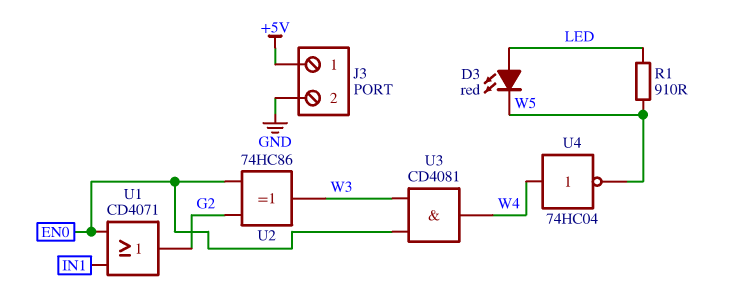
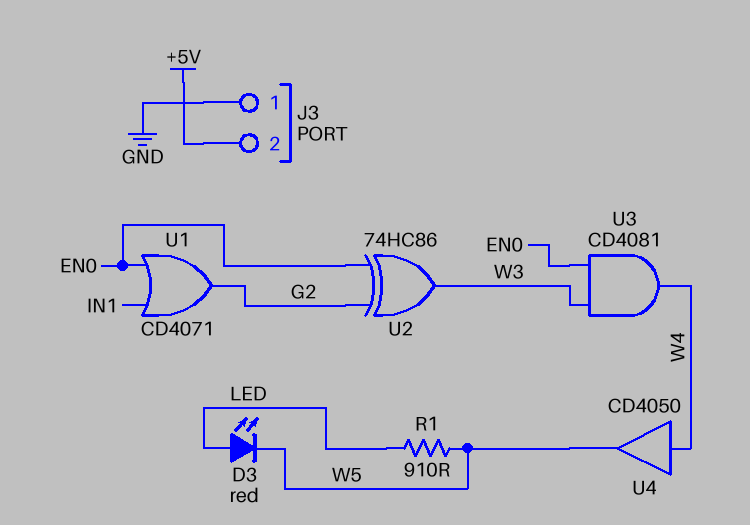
J3 pin 1: +5V -> GND
J3 pin 2: GND -> +5V
U4: NOT 74HC04 (in W4, out W5) -> buffer CD4050 (in W4, out W5)

